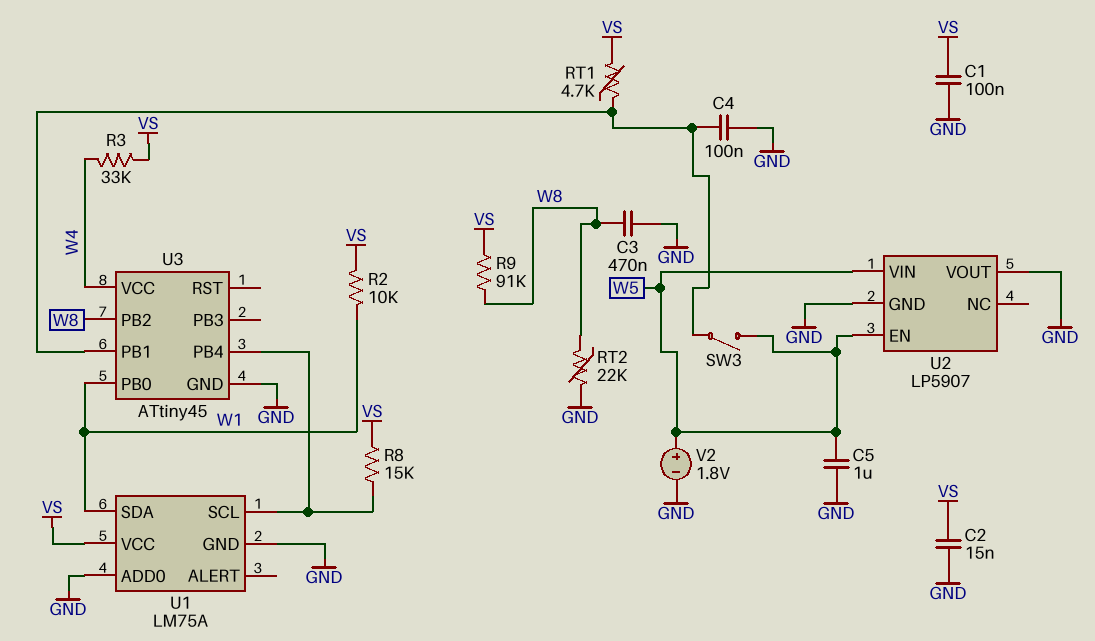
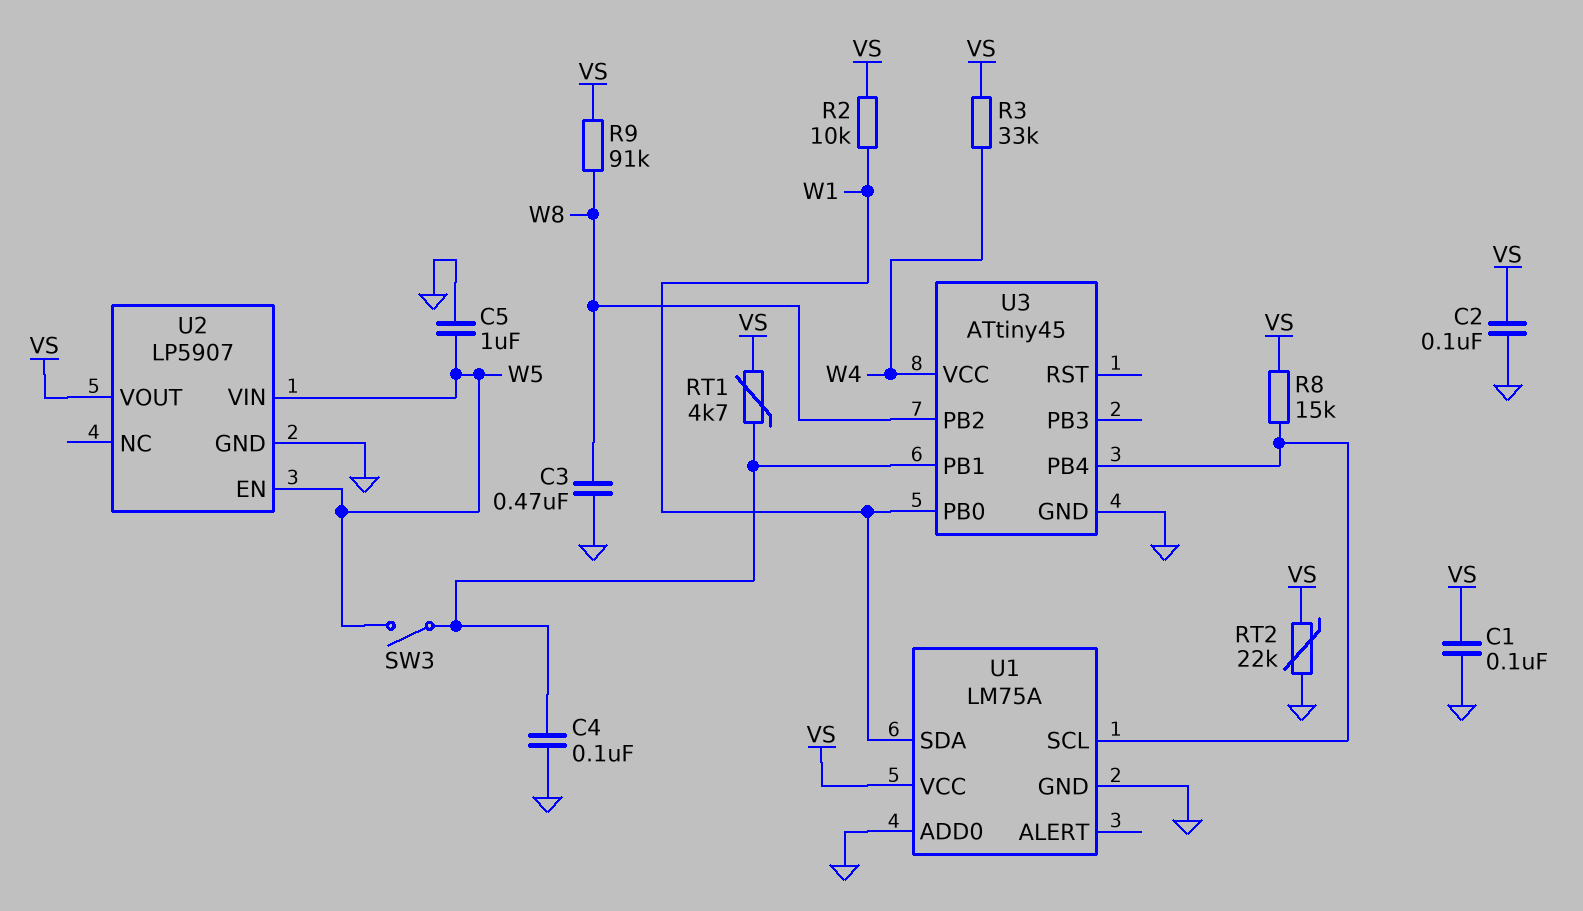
C2: 15nF (GND, VS) -> 100nF (GND, VS)
RT2: 22k (GND, W8) -> 22k (GND, VS)
U2 pin VOUT: GND -> VS
V2: 1.8V (plus W5, minus GND) -> none

